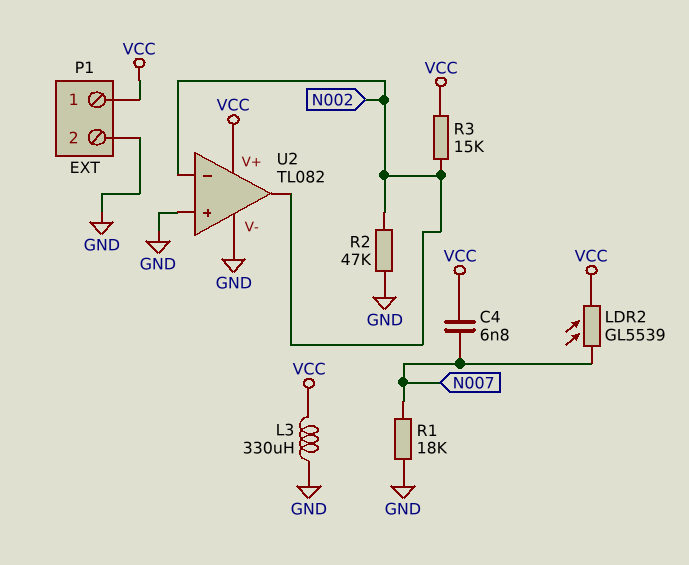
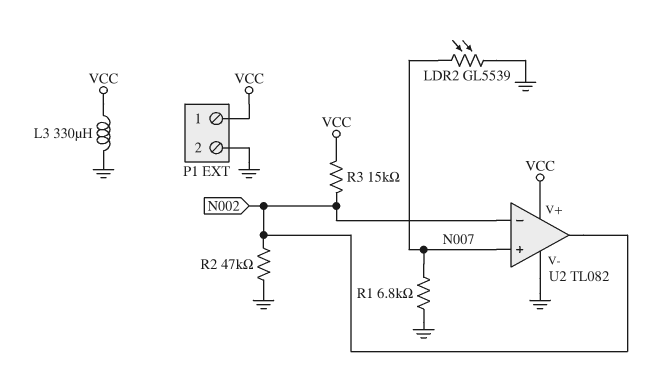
C4: 6.8nF (N007, VCC) -> none
LDR2: GL5539 (N007, VCC) -> GL5539 (GND, N007)
R1: 18k (GND, N007) -> 6.8k (GND, N007)
U2 pin in+: GND -> N007

